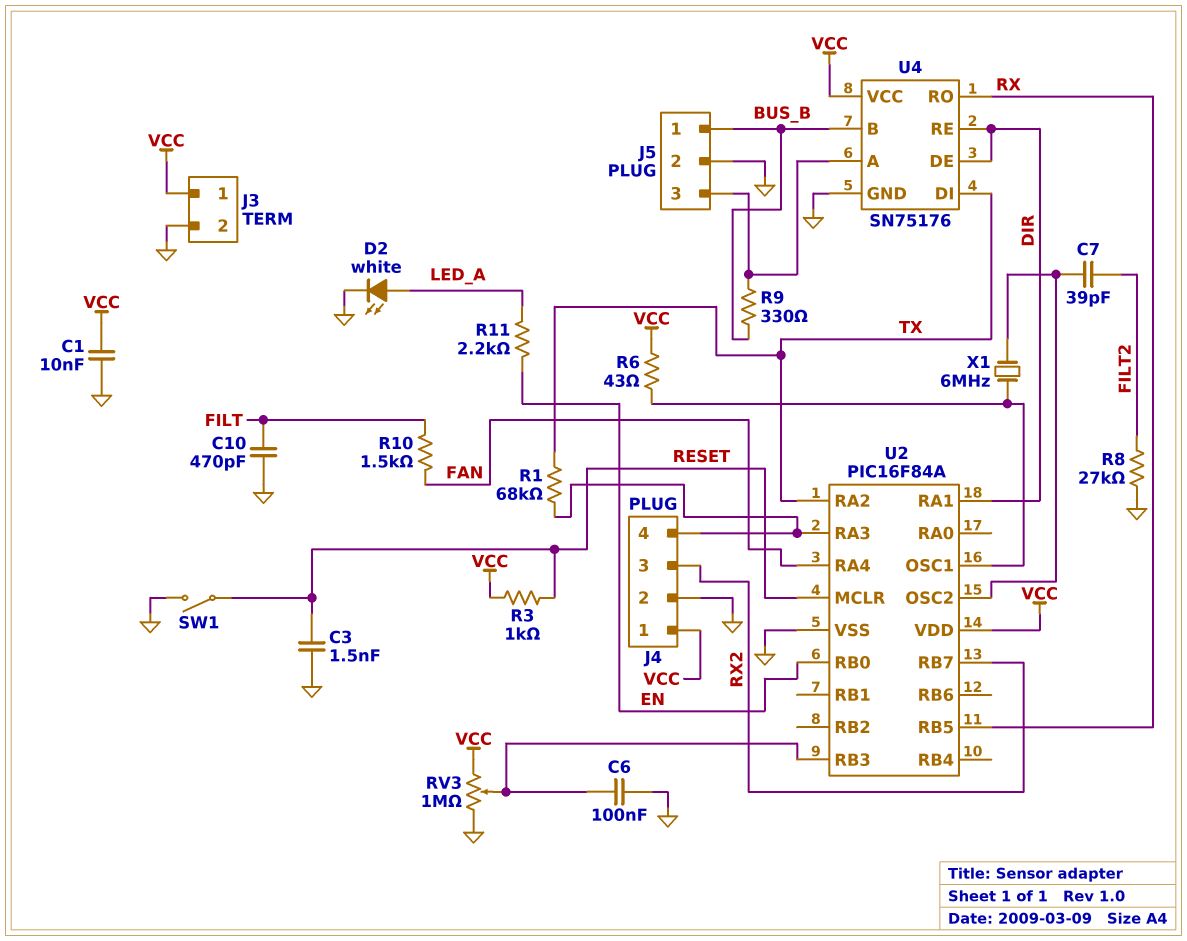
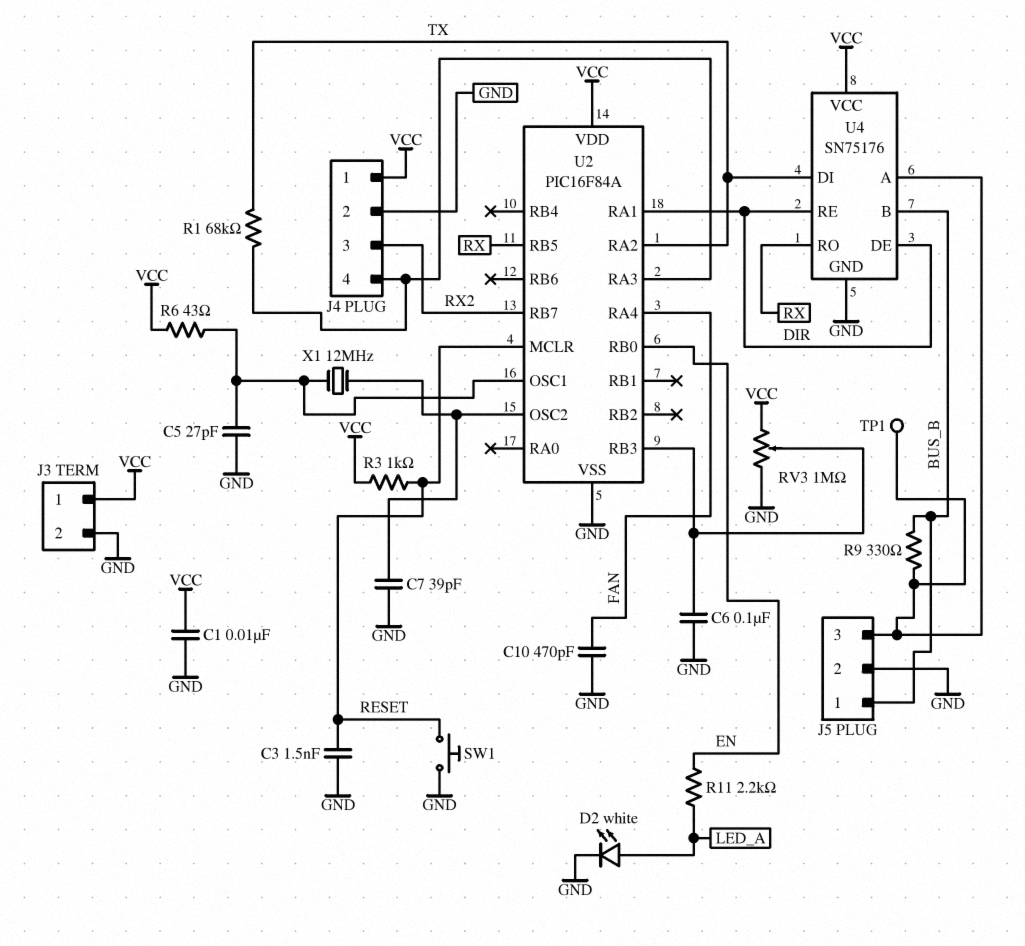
C5: none -> 27pF (GND, U2/OSC1)
C7: 39pF (FILT2, U2/OSC2) -> 39pF (GND, U2/OSC2)
C10: 470pF (FILT, GND) -> 470pF (FAN, GND)
R8: 27k (FILT2, GND) -> none
R10: 1.5k (FAN, FILT) -> none
SW1: switch (GND, RESET) -> button (GND, RESET)
TP1: none -> test point (J5/3)
X1: 6MHz (U2/OSC1, U2/OSC2) -> 12MHz (U2/OSC1, U2/OSC2)

